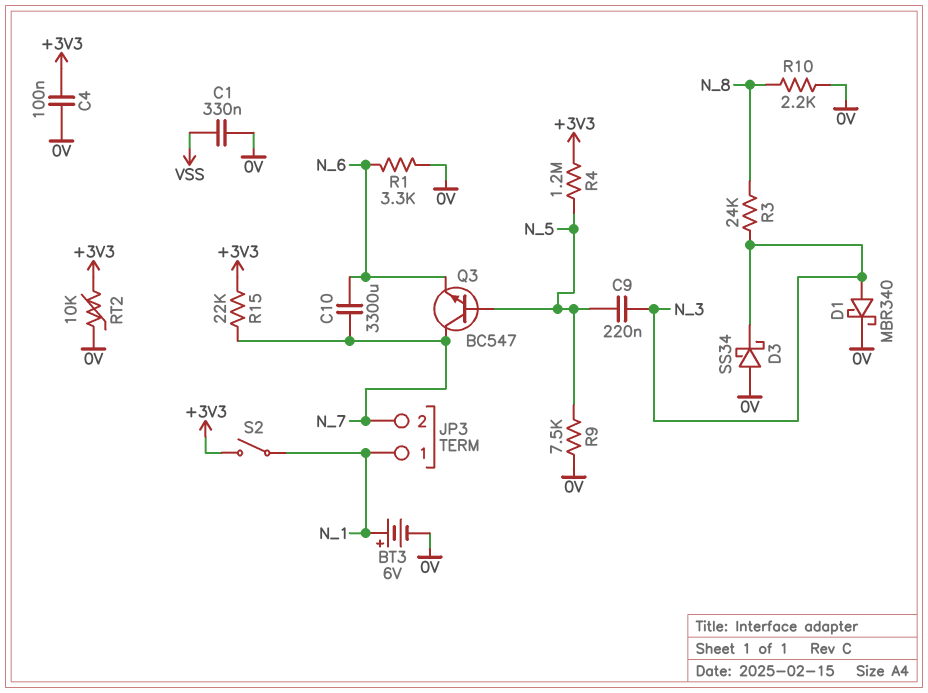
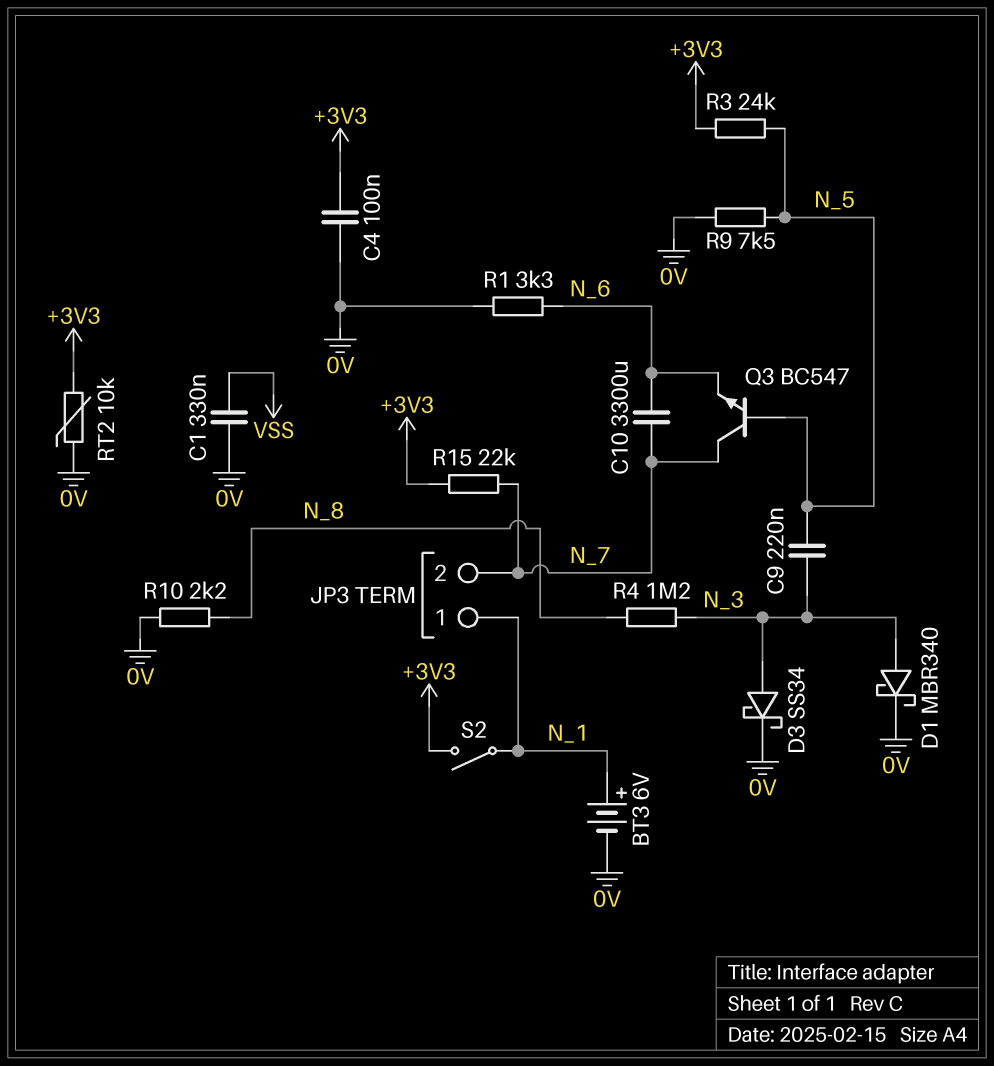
D3: schottky SS34 (A 0V, K N_3) -> schottky SS34 (A N_3, K 0V)
R3: 24k (N_3, N_8) -> 24k (+3V3, N_5)
R4: 1.2M (+3V3, N_5) -> 1.2M (N_3, N_8)

